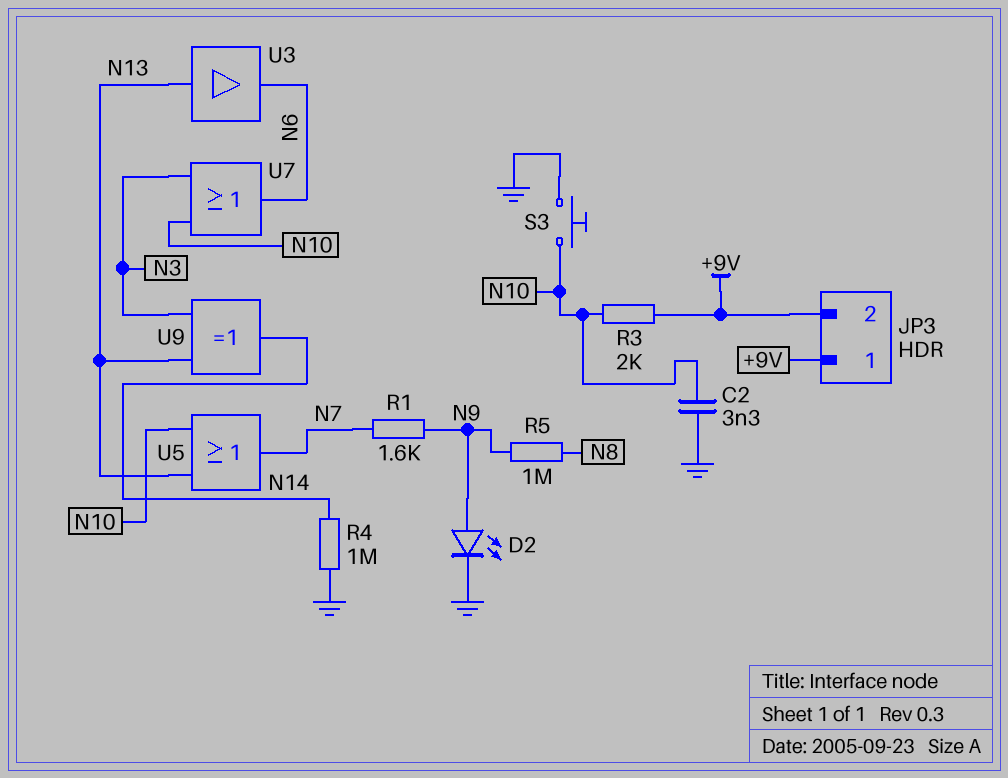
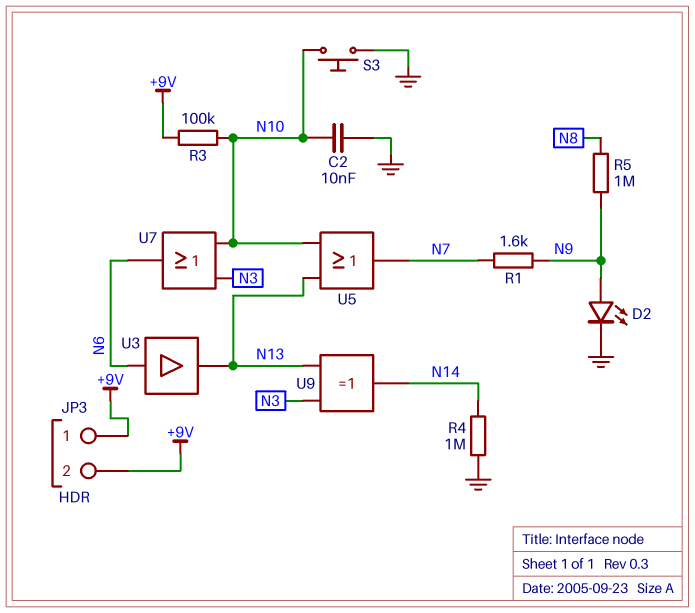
C2: 3.3nF (GND, N10) -> 10nF (GND, N10)
R3: 2k (+9V, N10) -> 100k (+9V, N10)
U3: buffer (in N13, out N6) -> buffer (in N6, out N13)

